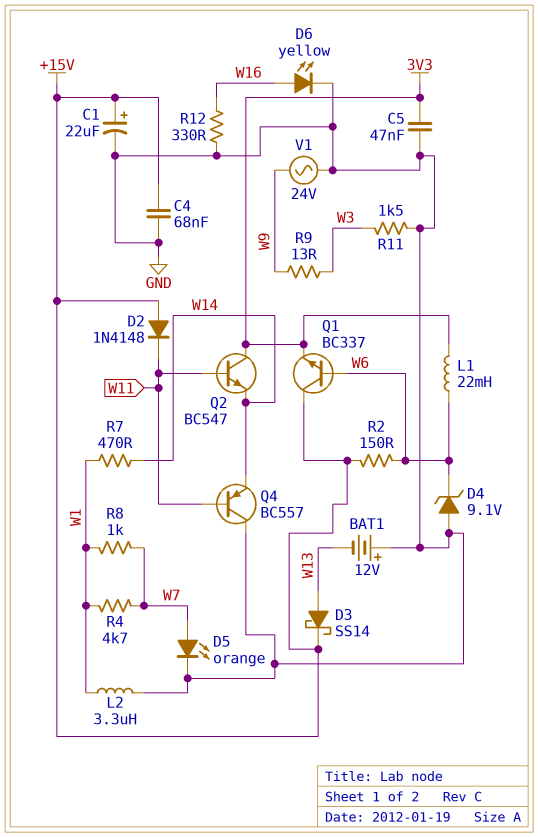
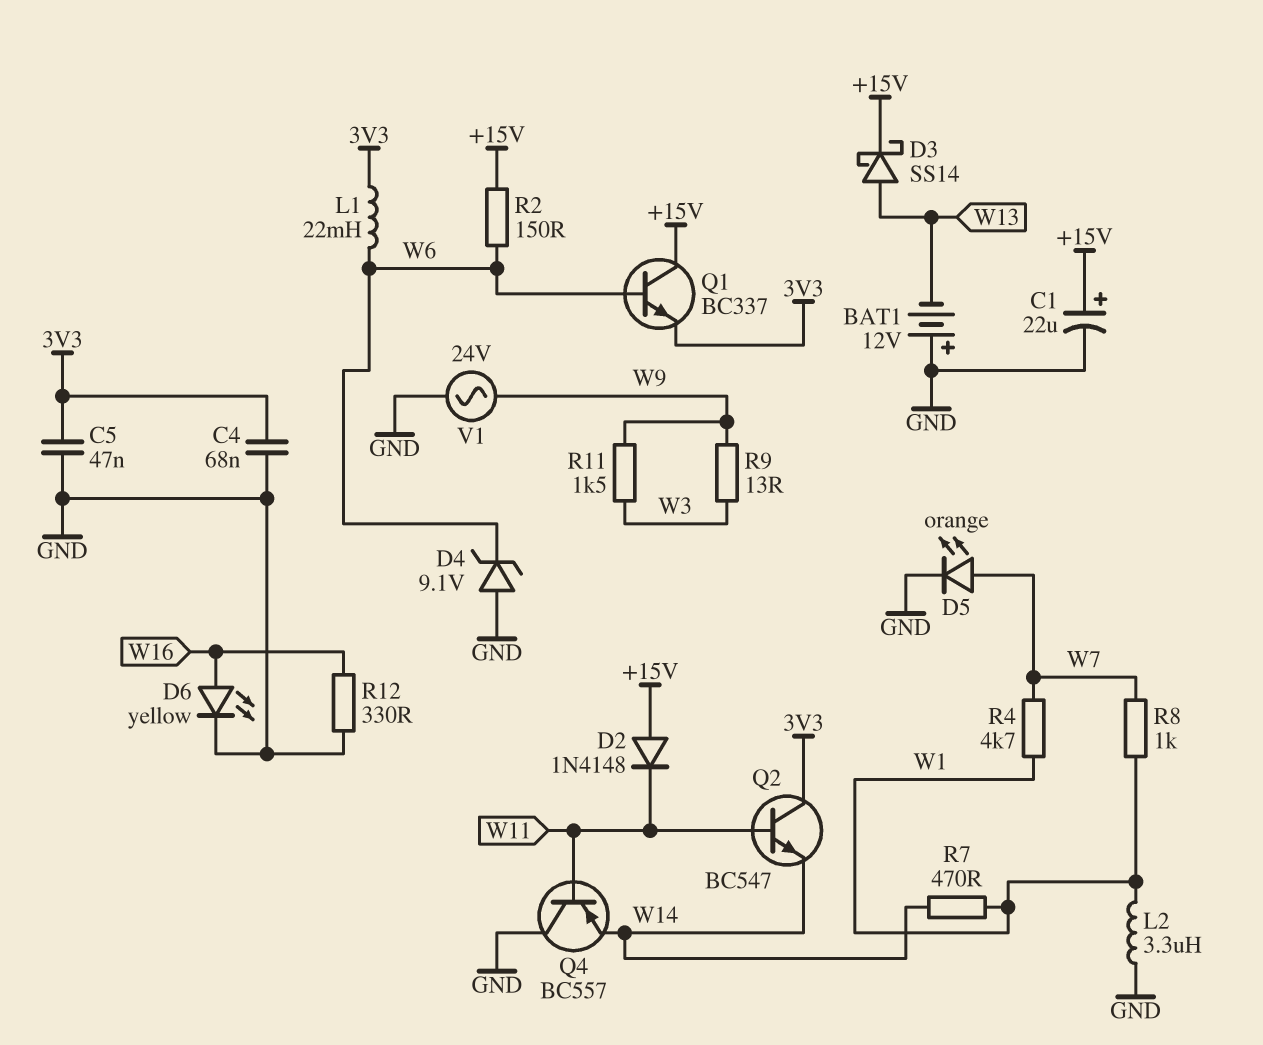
C4: 68nF (+15V, GND) -> 68nF (3V3, GND)
R11: 1.5k (GND, W3) -> 1.5k (W3, W9)

